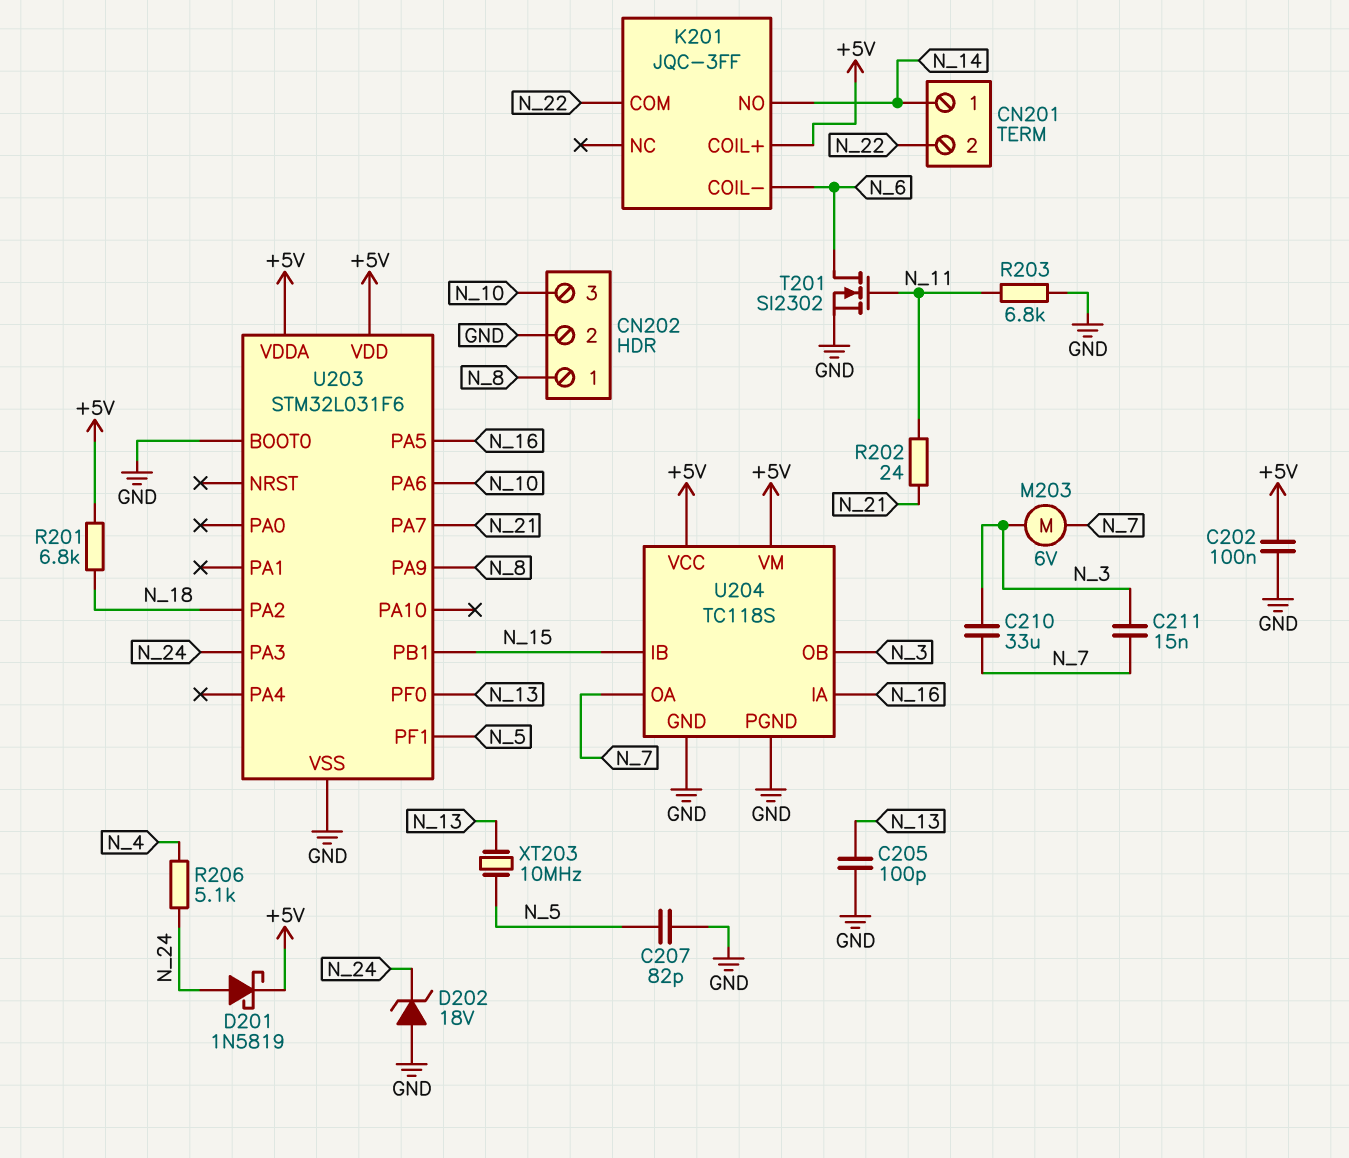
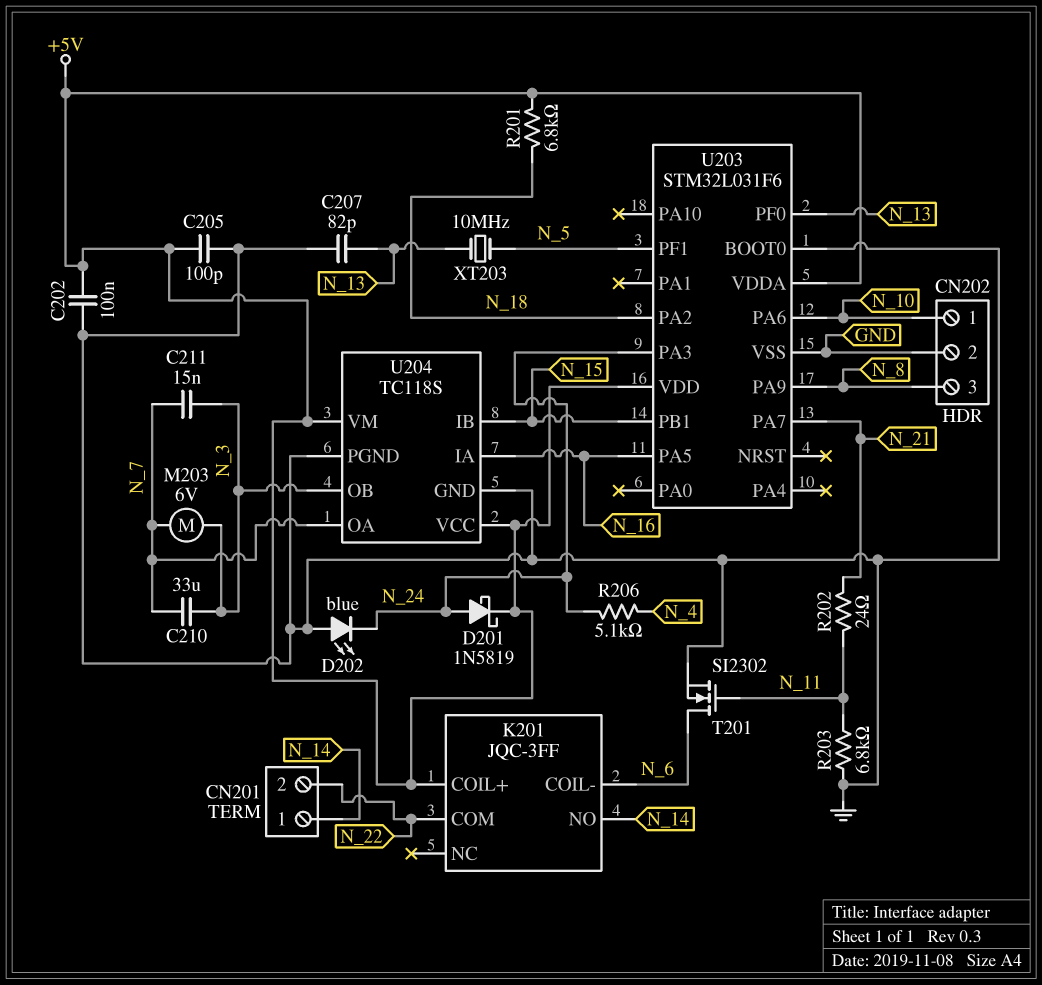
C205: 100pF (GND, N_13) -> 100pF (+5V, GND)
C207: 82pF (GND, N_5) -> 82pF (GND, N_13)
CN202 pin 1: N_8 -> N_10
CN202 pin 3: N_10 -> N_8
D202: zener 18V (A GND, K N_24) -> LED blue (A GND, K N_24)

